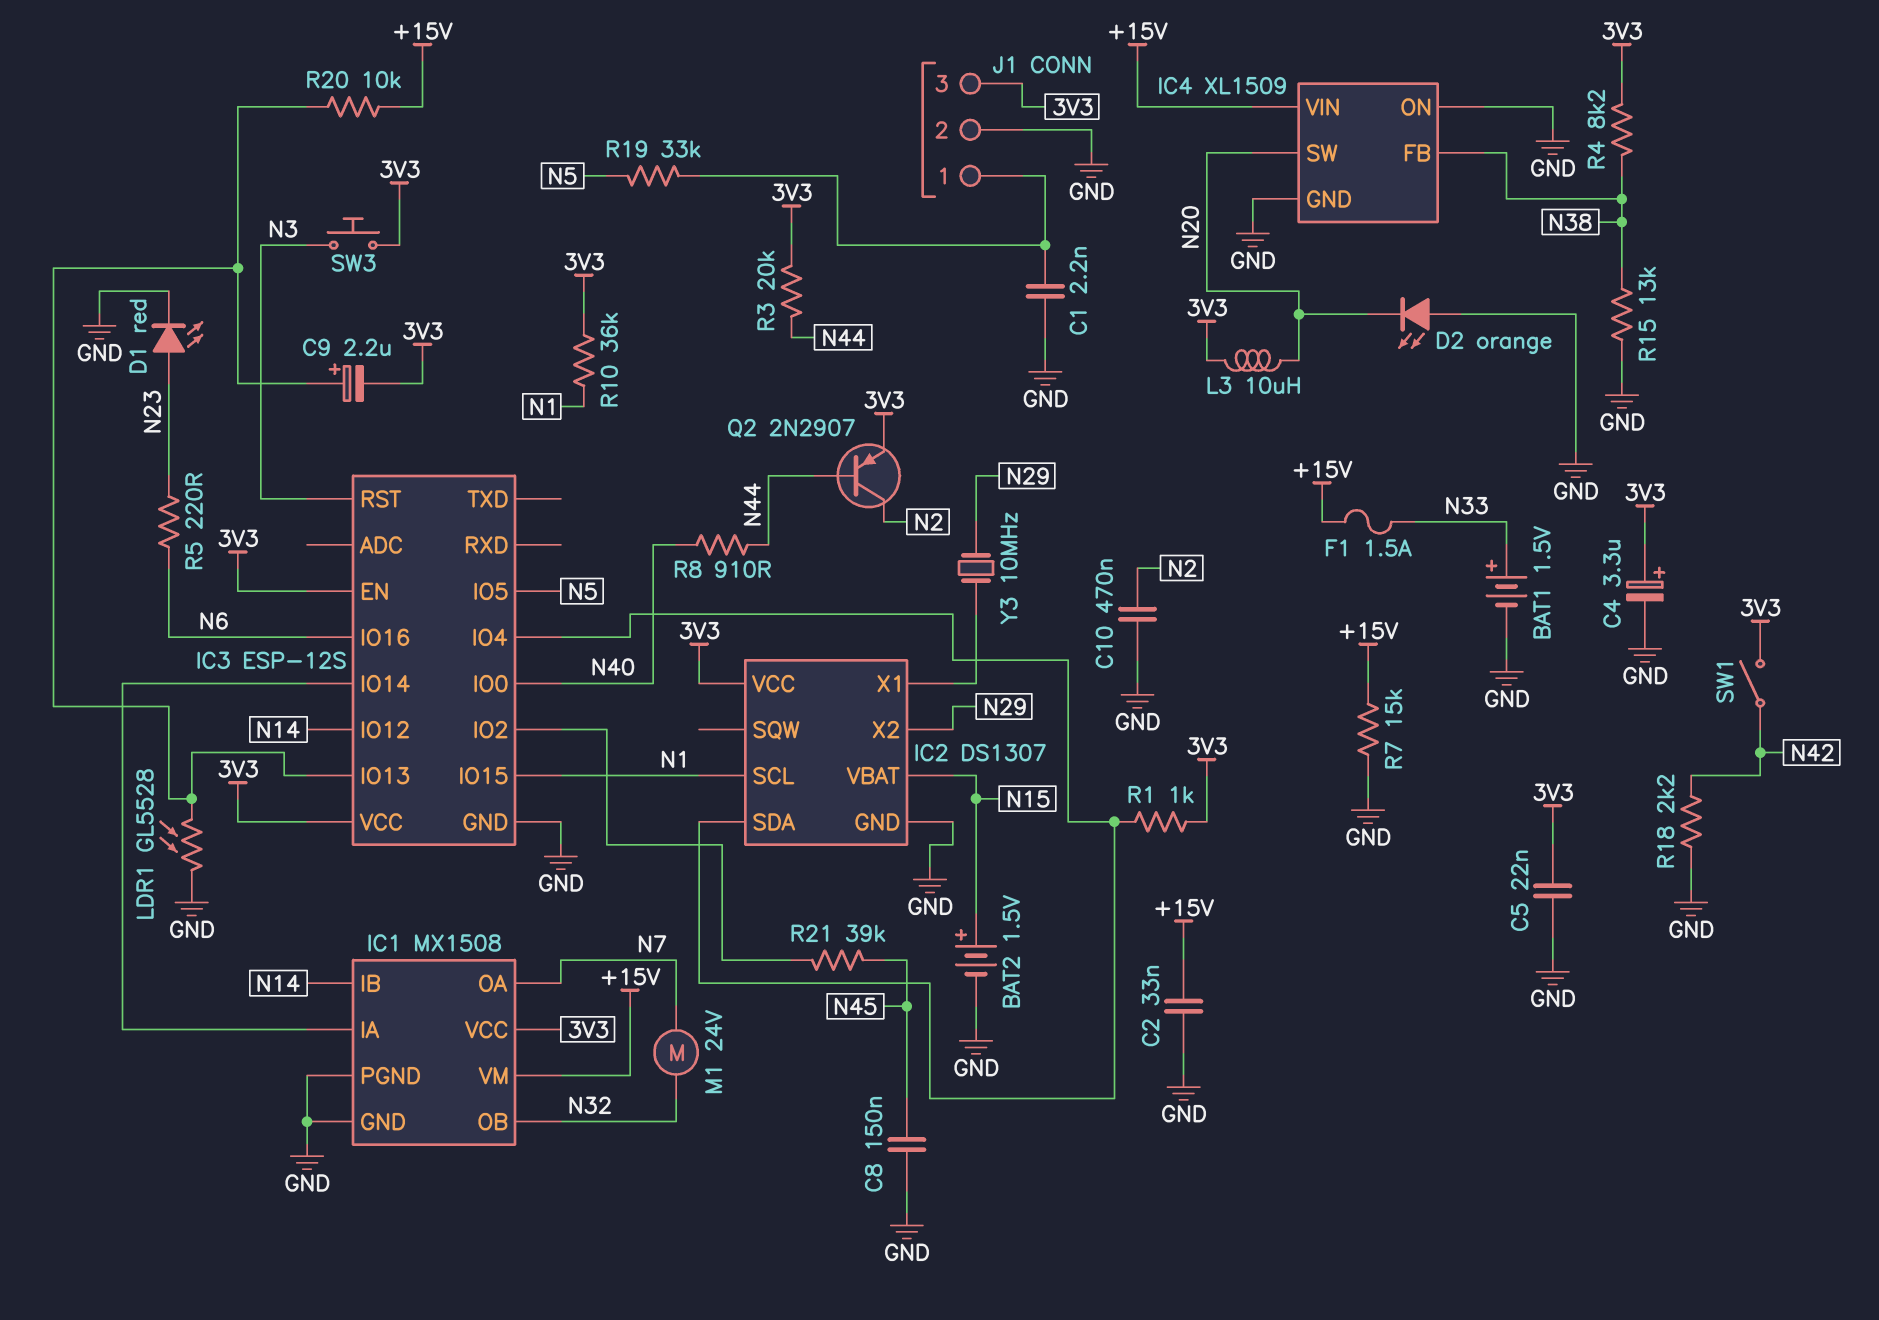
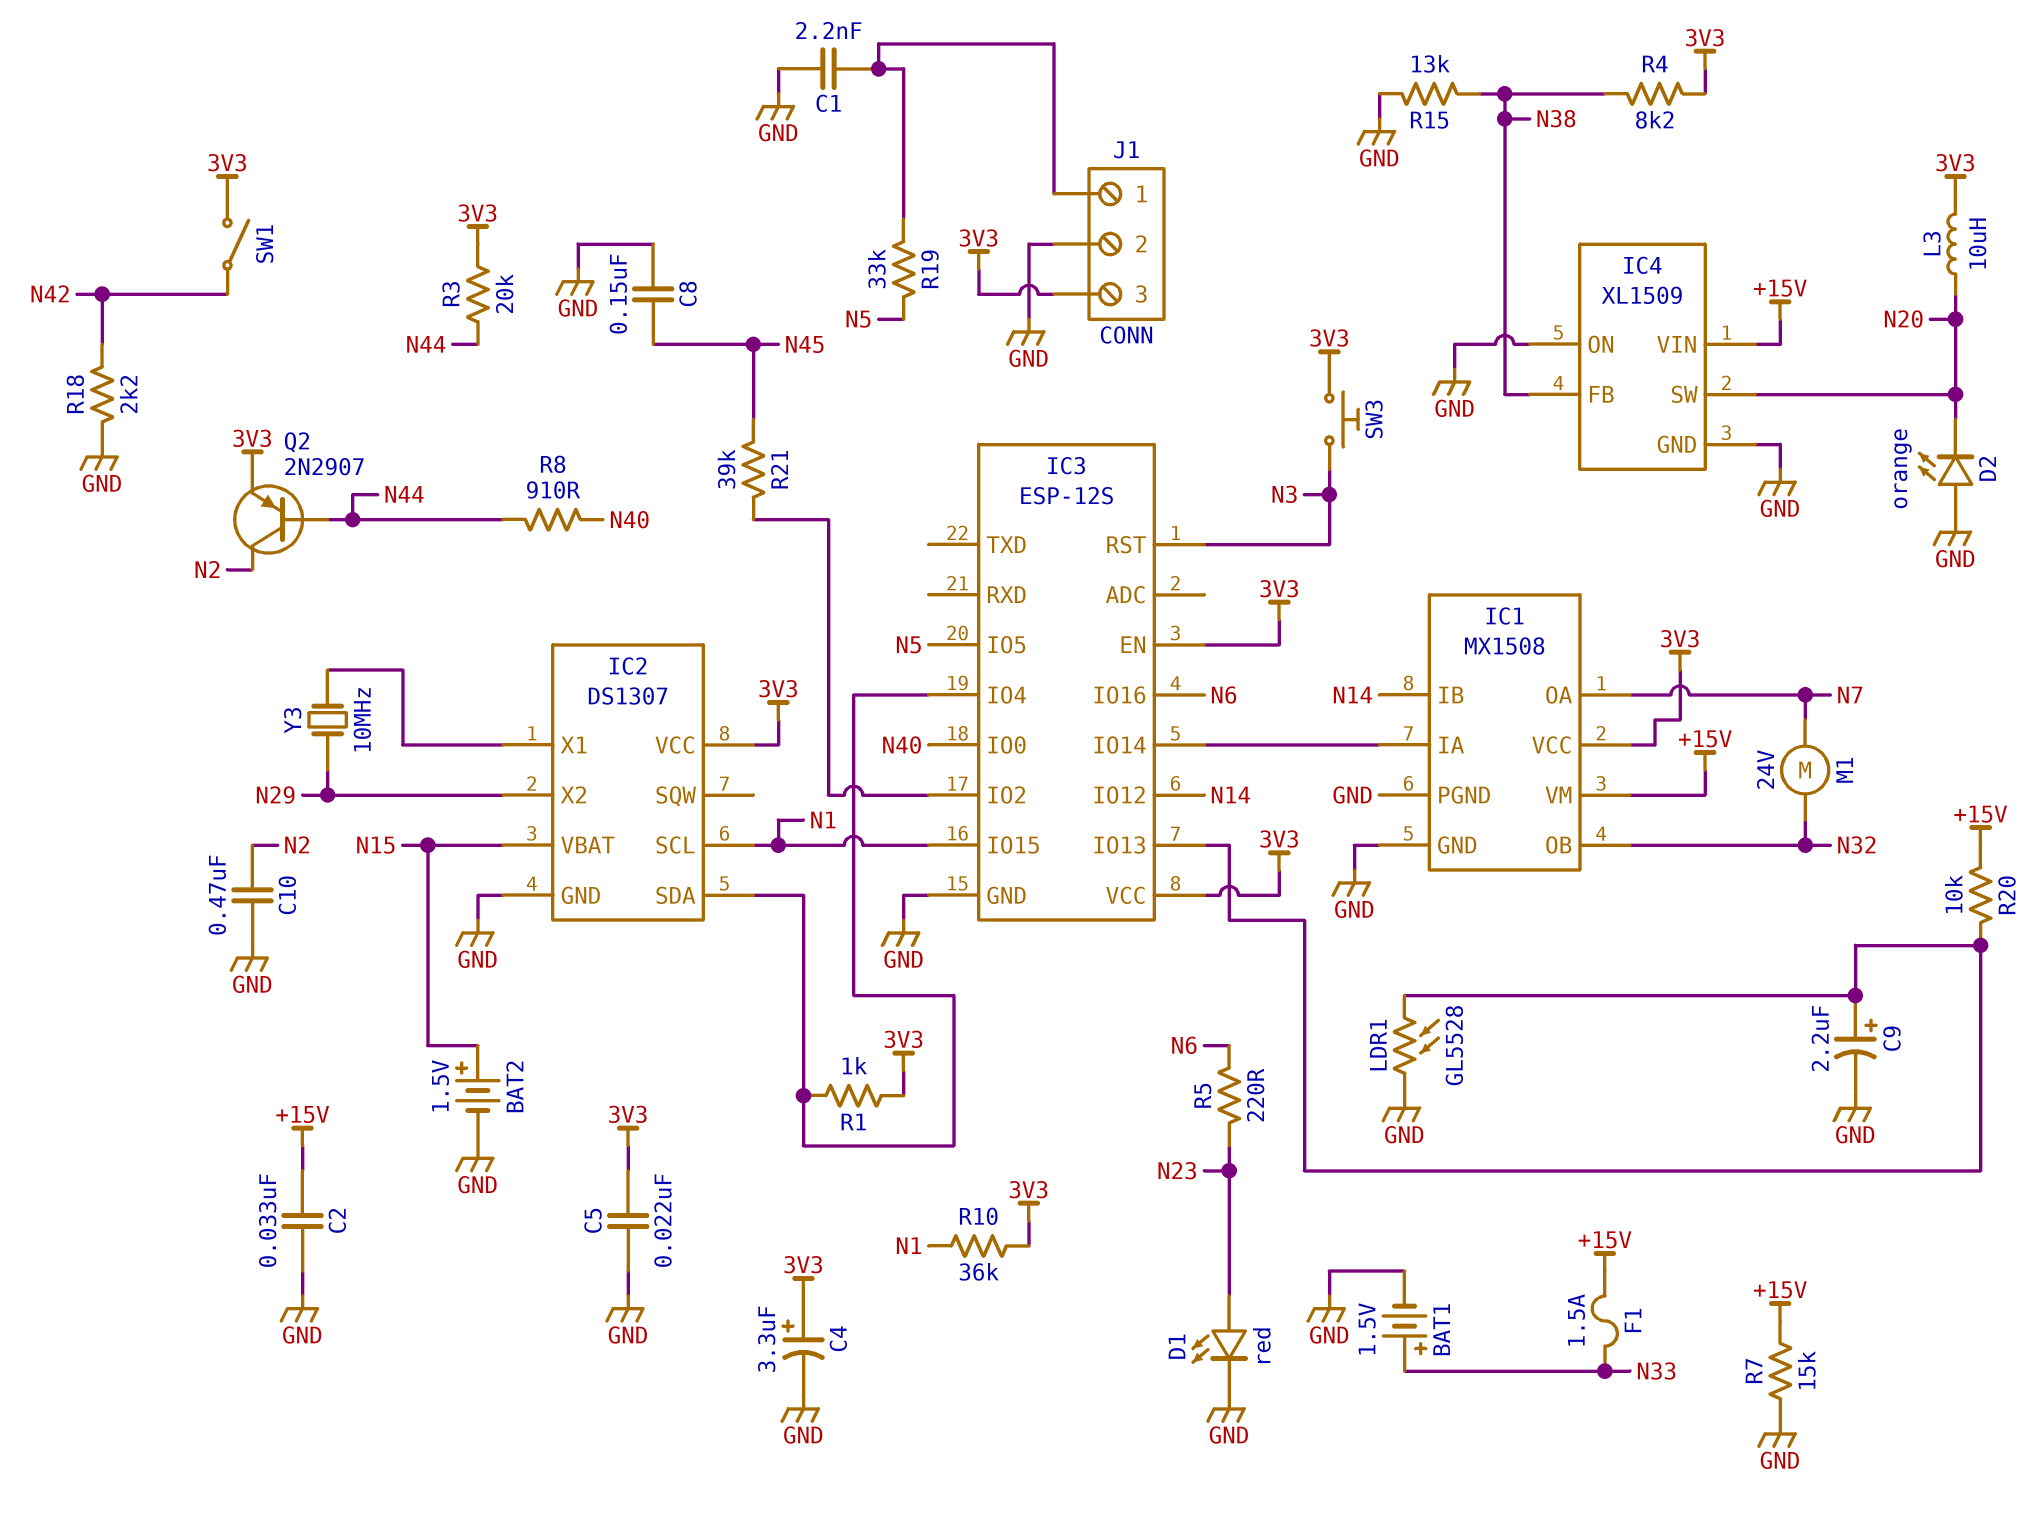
C9: 2.2uF (plus IC3/IO13, minus 3V3) -> 2.2uF (plus IC3/IO13, minus GND)

